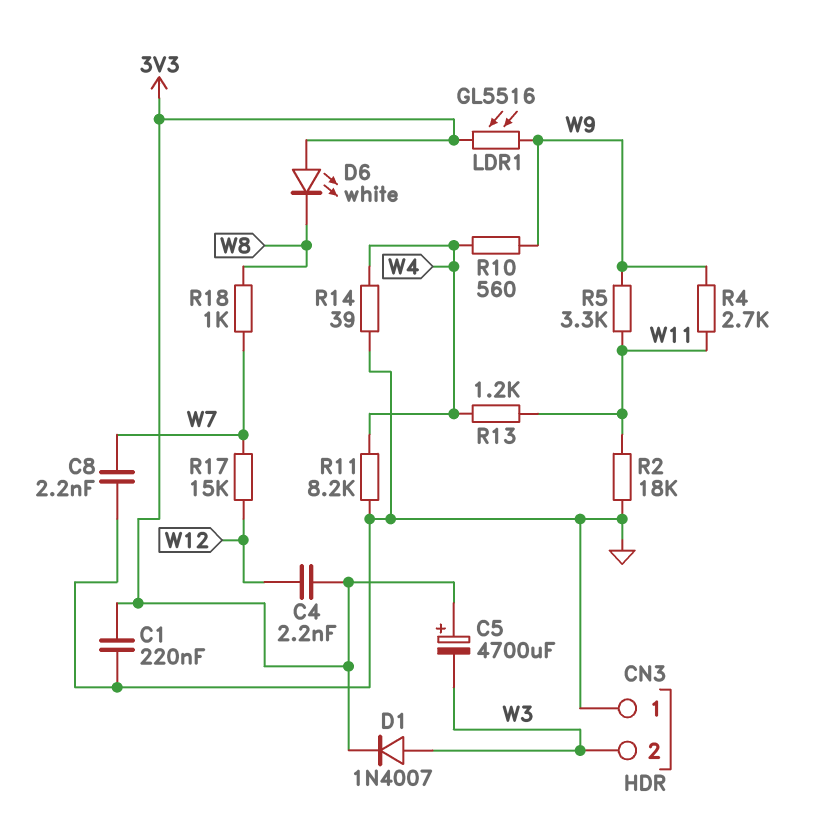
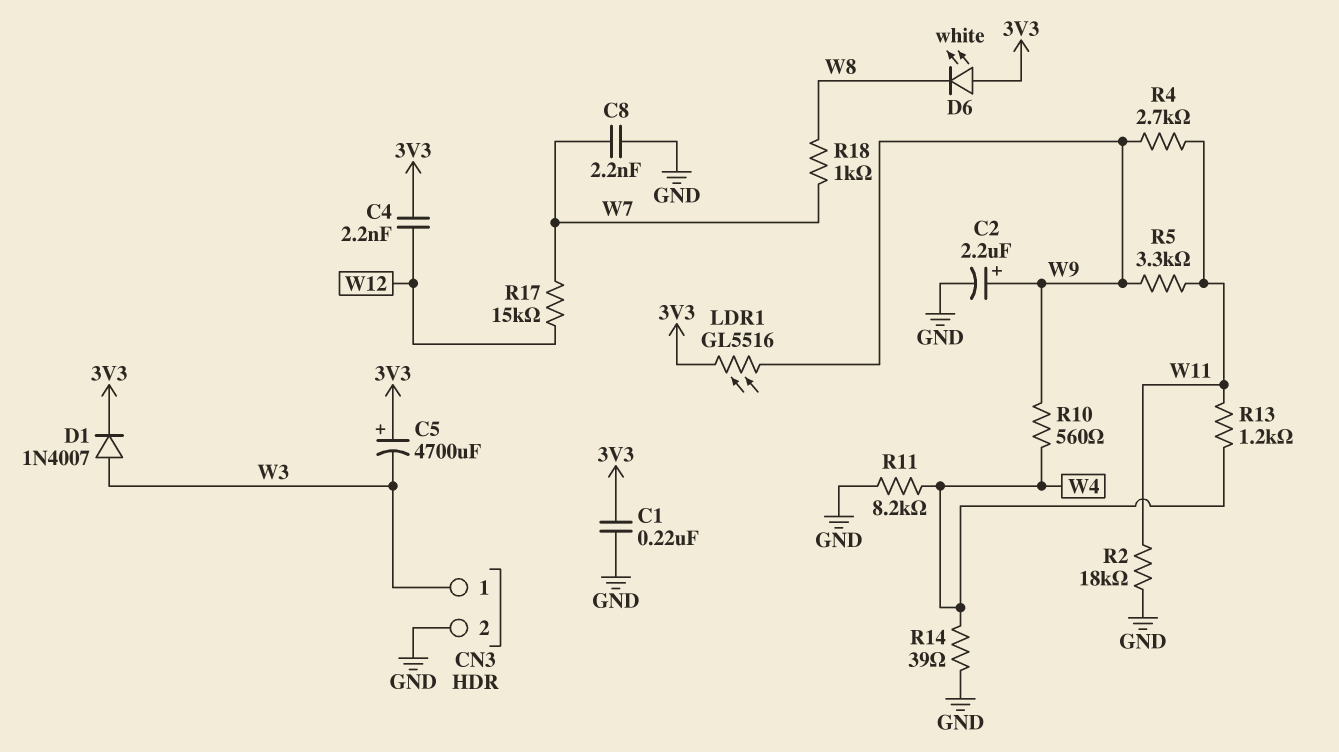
C2: none -> 2.2uF (plus W9, minus GND)
CN3 pin 1: GND -> W3
CN3 pin 2: W3 -> GND

